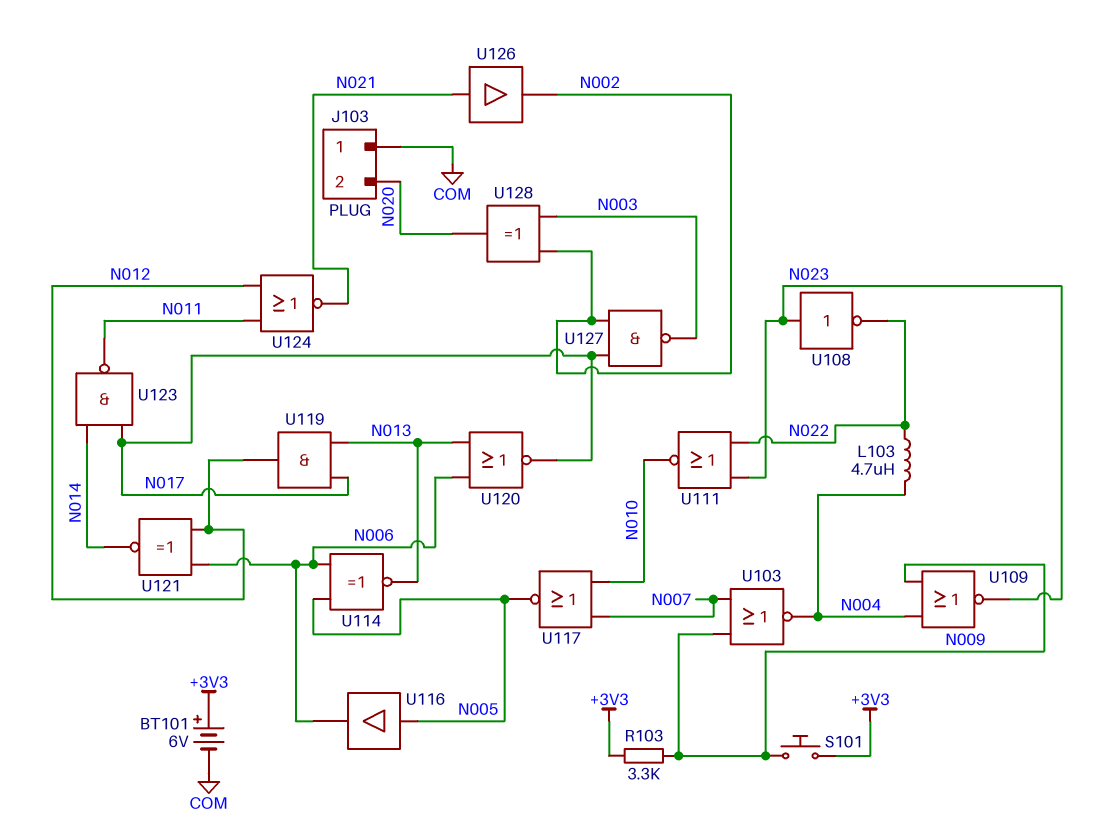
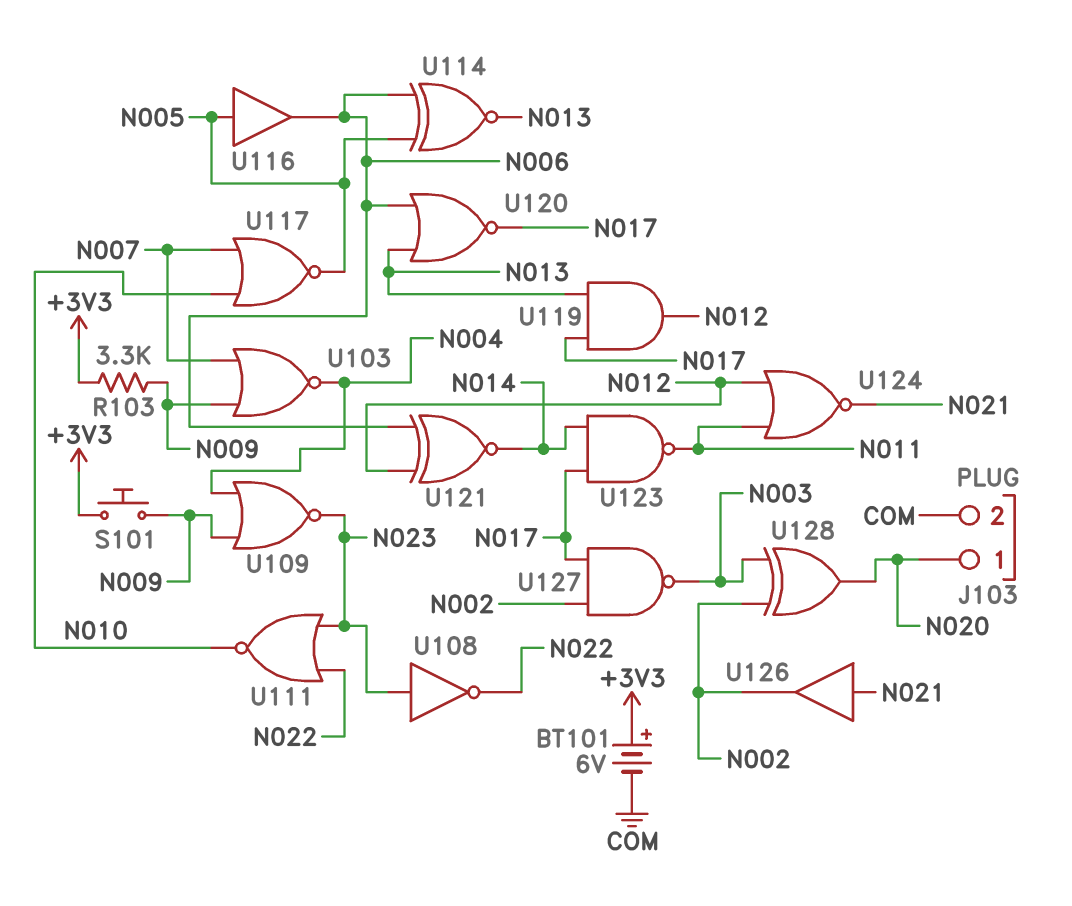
J103 pin 1: COM -> N020
J103 pin 2: N020 -> COM
L103: 4.7uH (N004, N022) -> none

